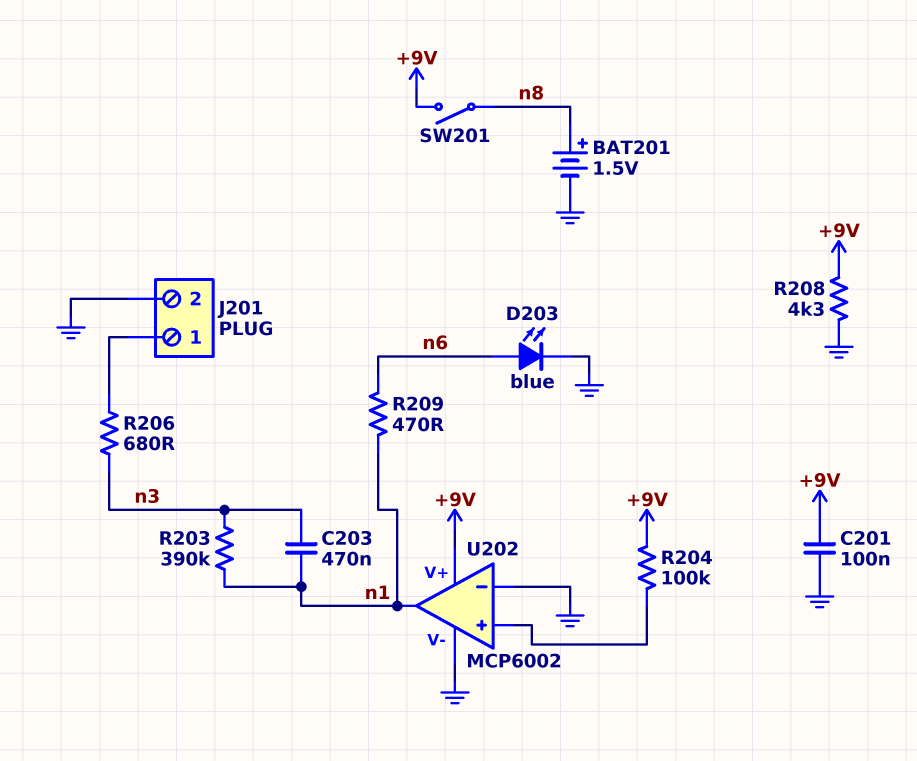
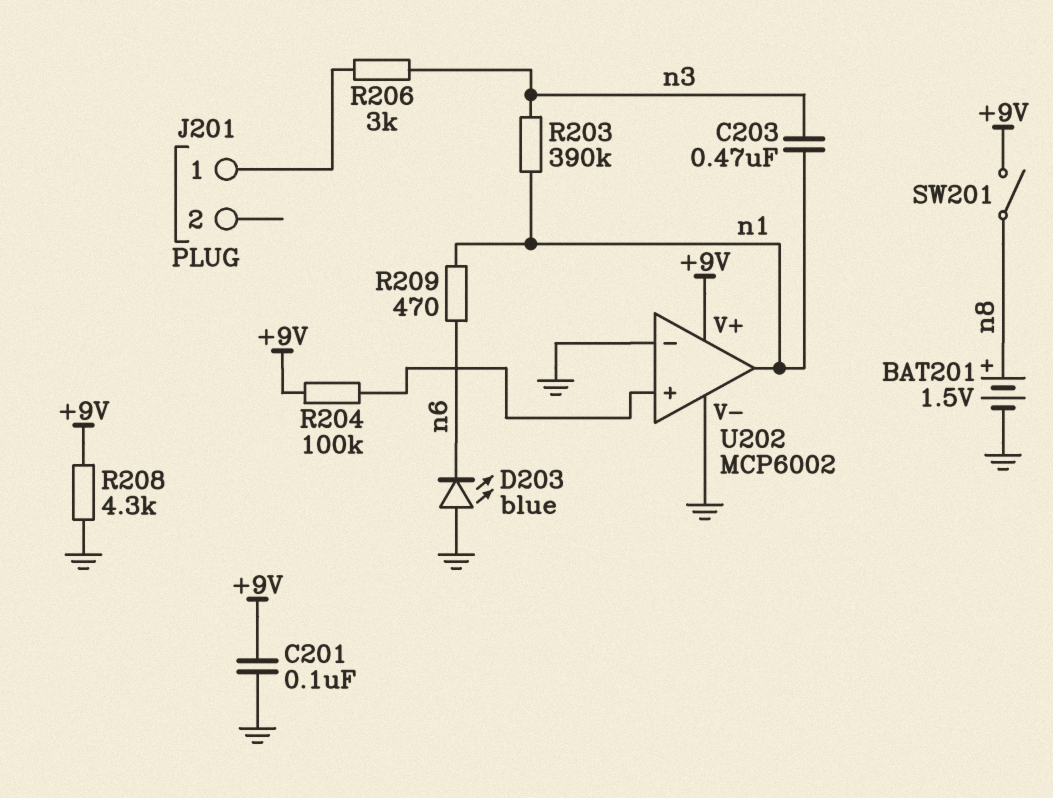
D203: LED blue (A n6, K GND) -> LED blue (A GND, K n6)
J201 pin 2: GND -> none
R206: 680 (J201/1, n3) -> 3k (J201/1, n3)

